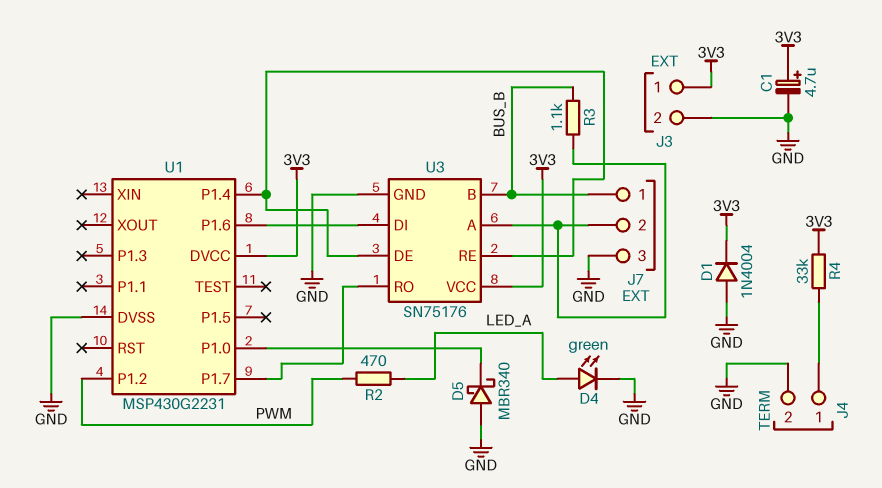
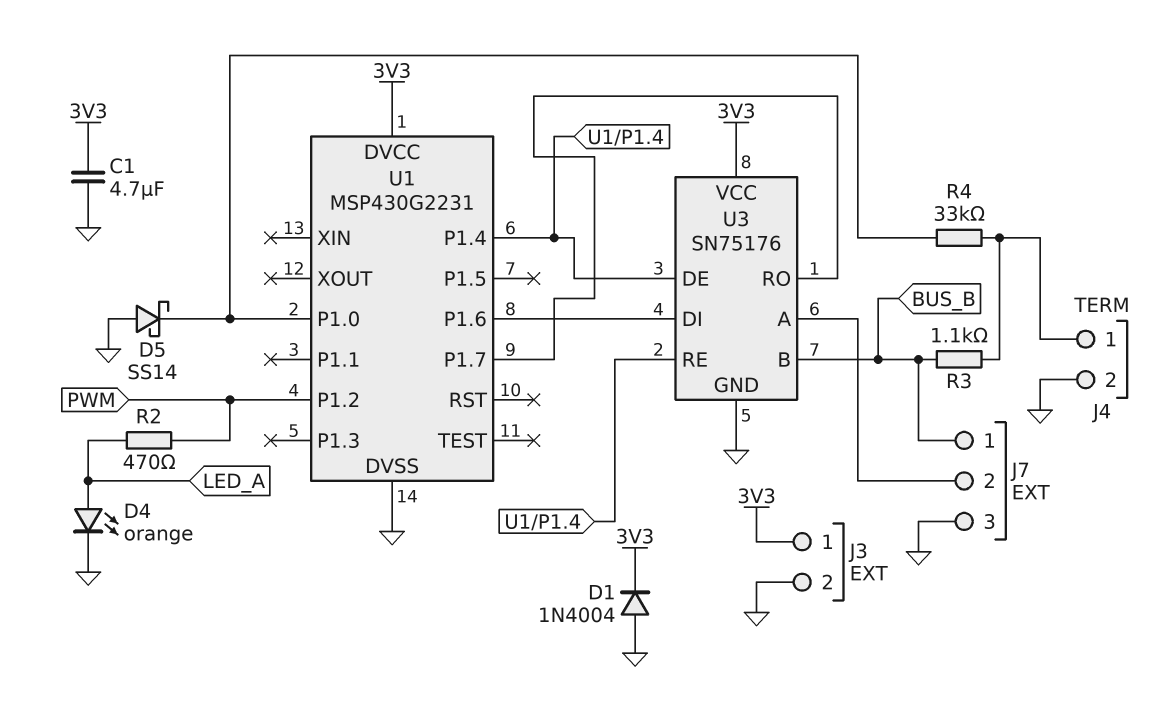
C1: 4.7uF (plus 3V3, minus GND) -> 4.7uF (3V3, GND)
D4: LED green (A LED_A, K GND) -> LED orange (A LED_A, K GND)
D5: schottky MBR340 (A GND, K U1/P1.0) -> schottky SS14 (A GND, K U1/P1.0)
R3: 1.1k (BUS_B, J7/2) -> 1.1k (BUS_B, J4/1)
R4: 33k (3V3, J4/1) -> 33k (J4/1, U1/P1.0)

